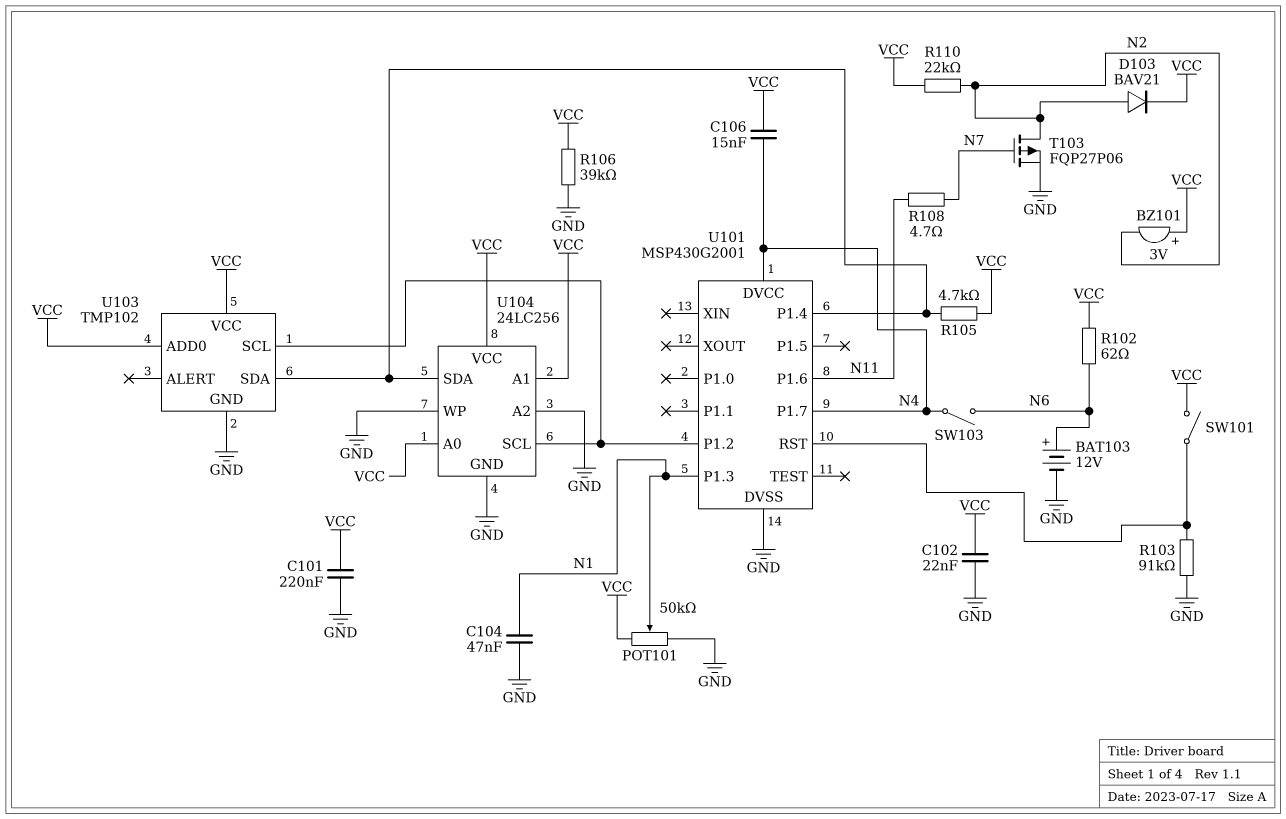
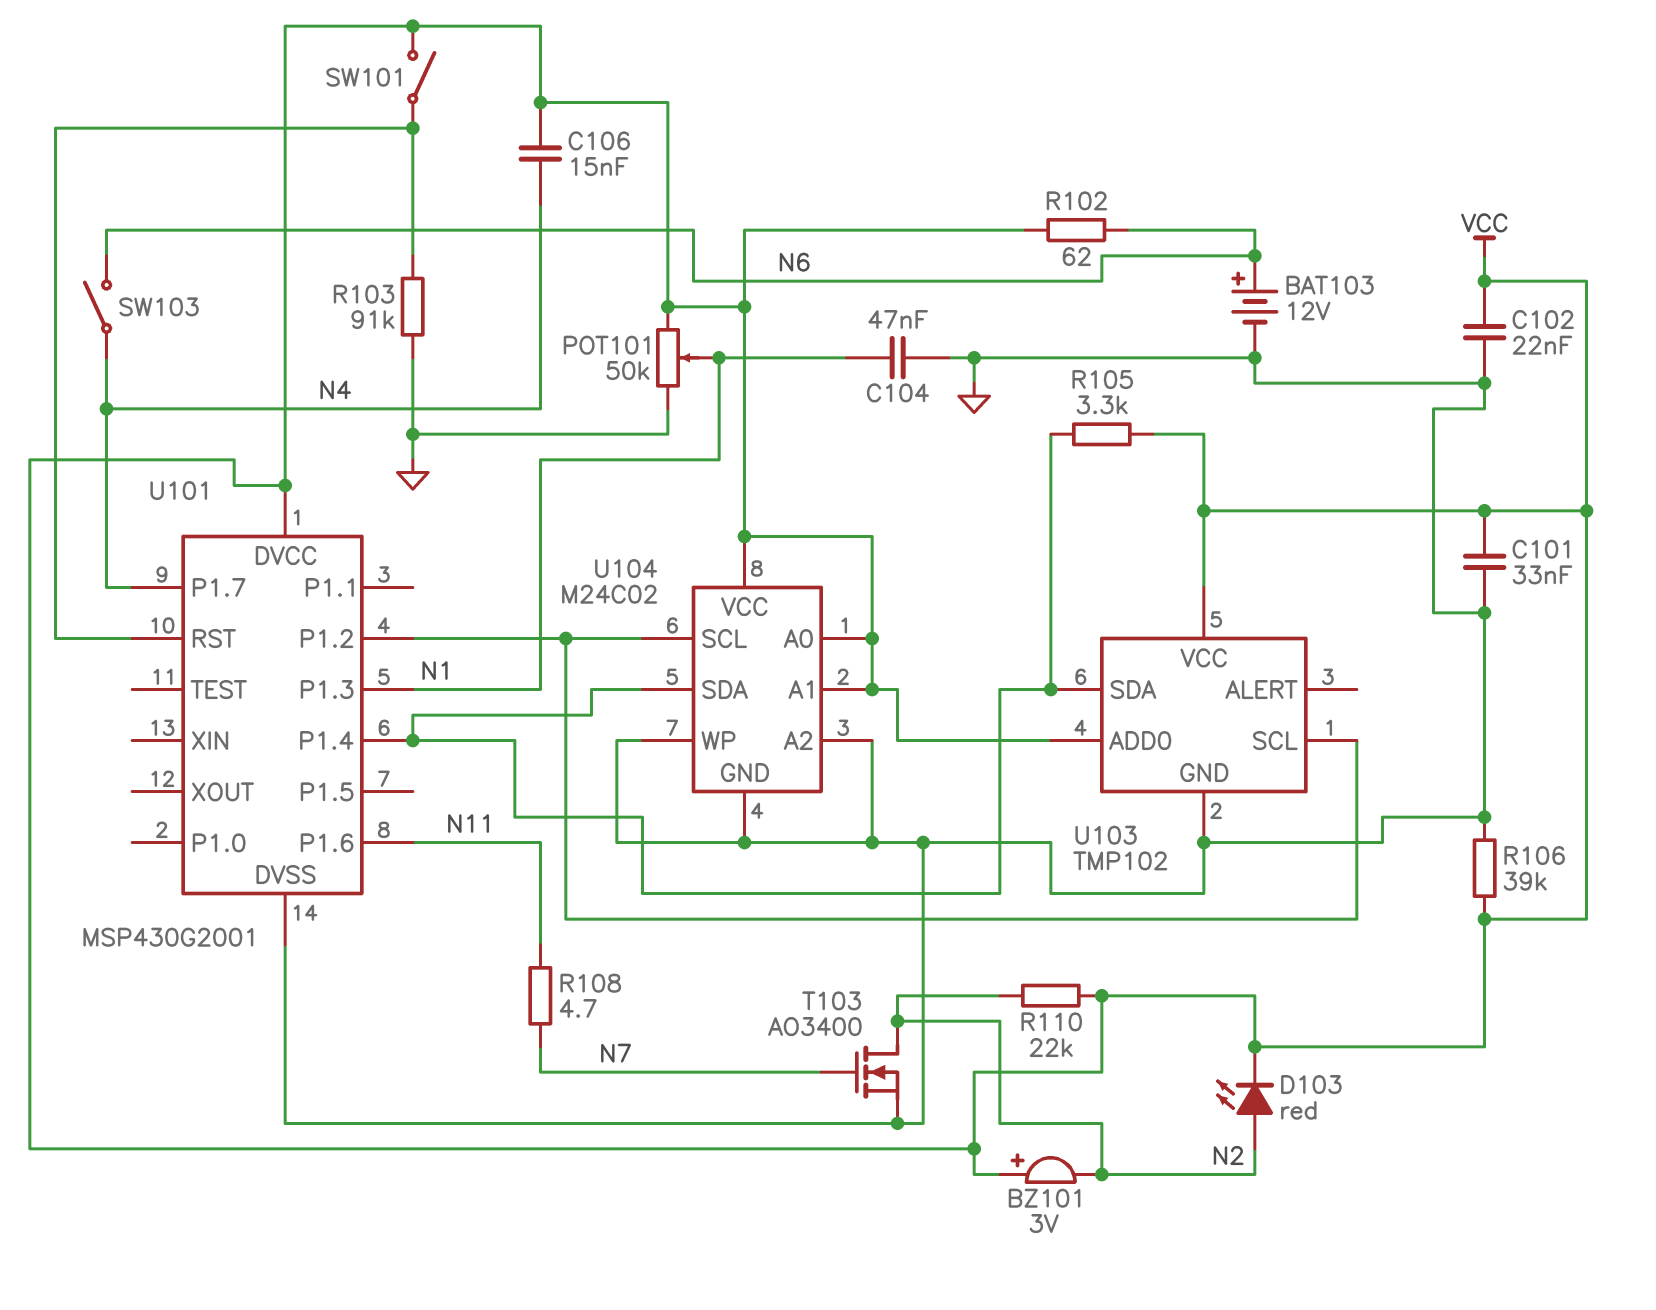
C101: 220nF (GND, VCC) -> 33nF (GND, VCC)
D103: diode BAV21 (A N2, K VCC) -> LED red (A N2, K VCC)
R105: 4.7k (U101/P1.4, VCC) -> 3.3k (U101/P1.4, VCC)
T103: PMOS FQP27P06 (G N7, D N2, S GND) -> NMOS AO3400 (G N7, D N2, S GND)
U101 pin DVCC: N4 -> VCC
U104: 24LC256 -> M24C02

